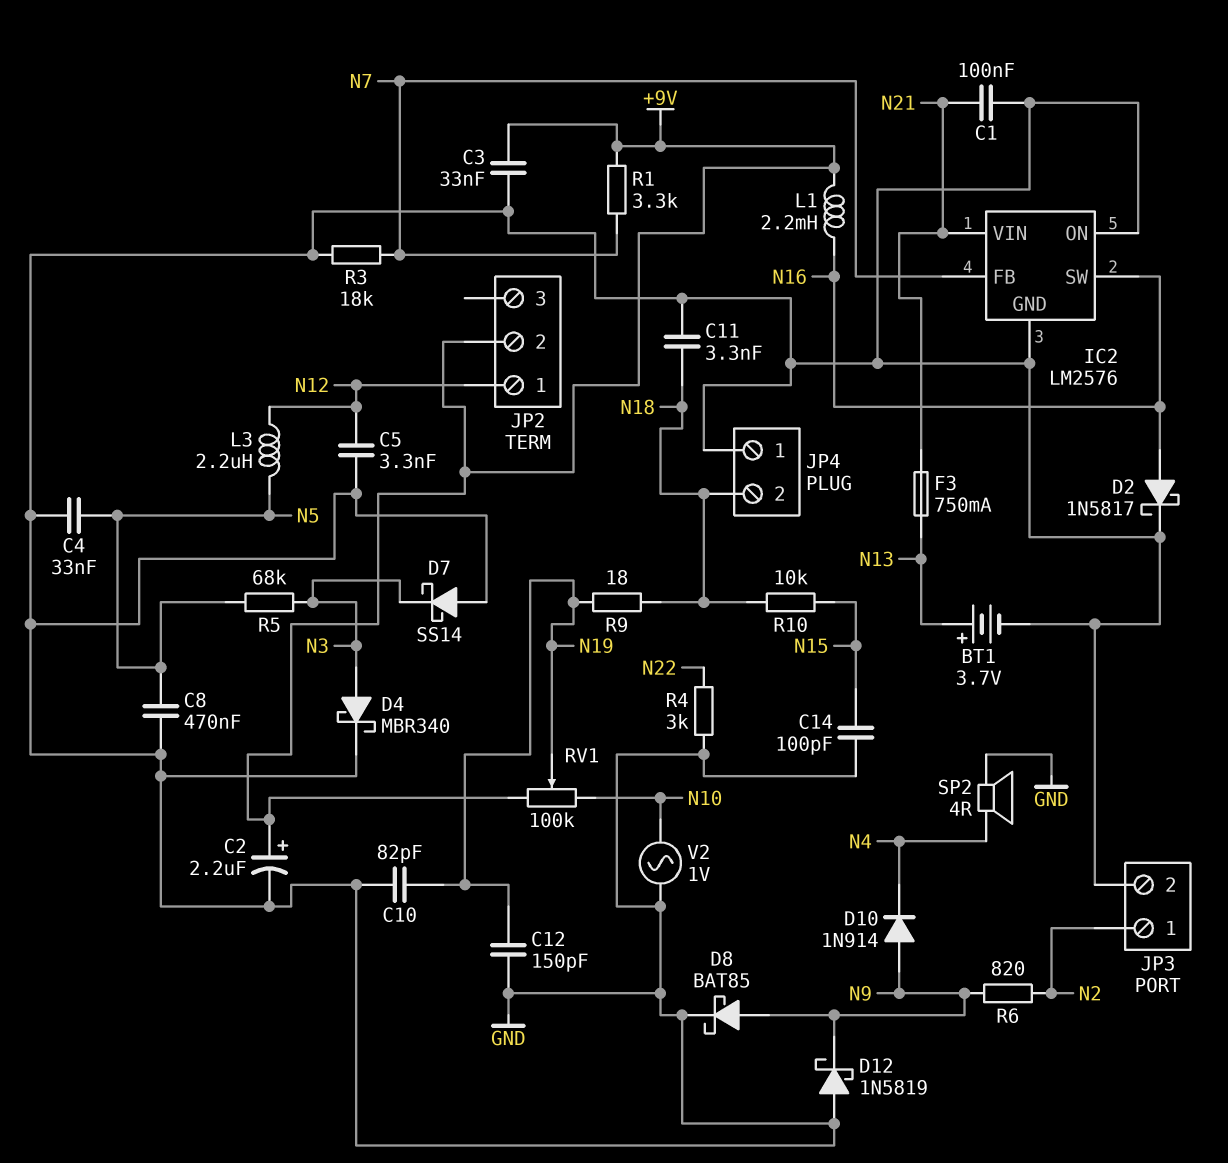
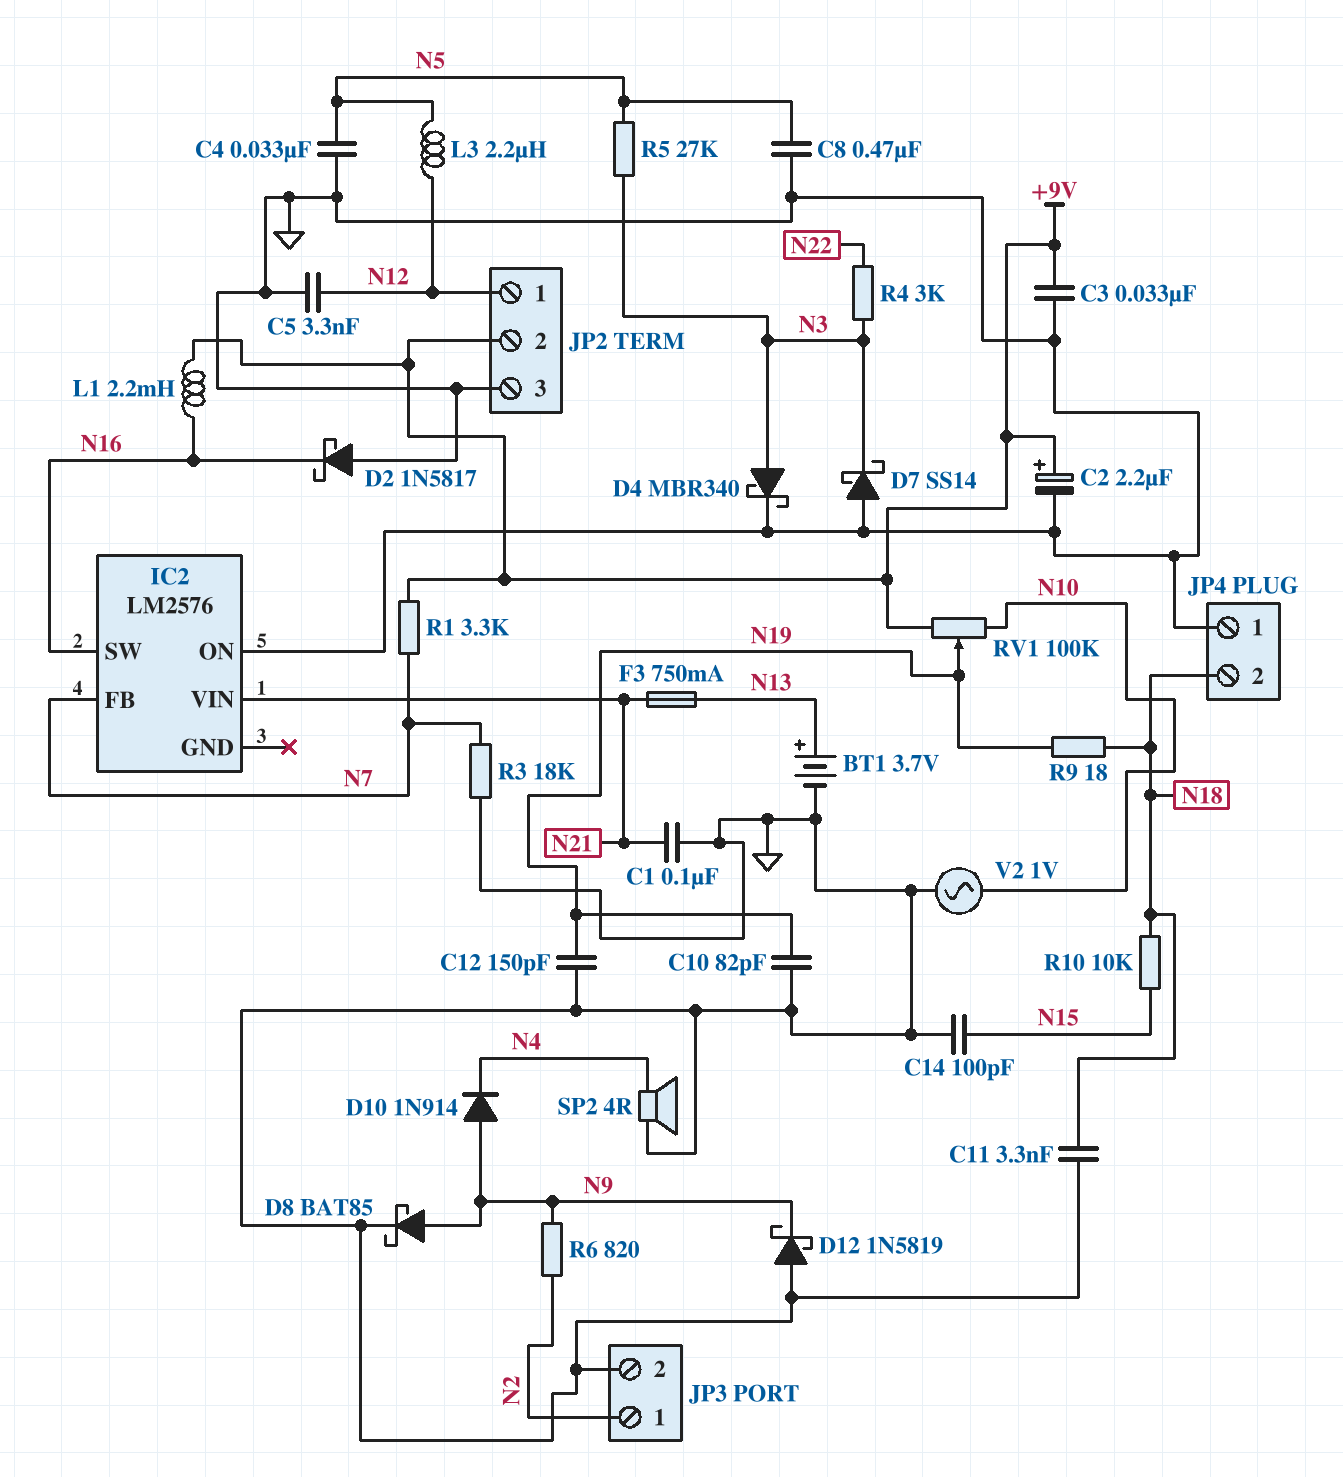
D2: schottky 1N5817 (A N16, K GND) -> schottky 1N5817 (A GND, K N16)
IC2 pin GND: GND -> none
JP2 pin 3: none -> GND
R4: 3k (GND, N22) -> 3k (N3, N22)
R5: 68k (N3, N5) -> 27k (N3, N5)

